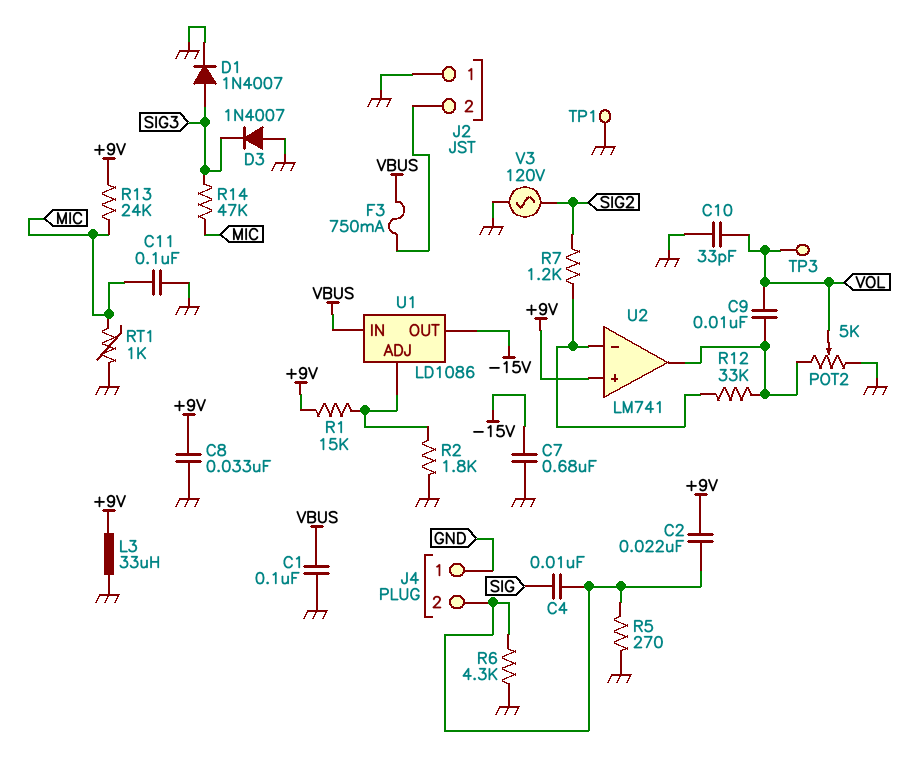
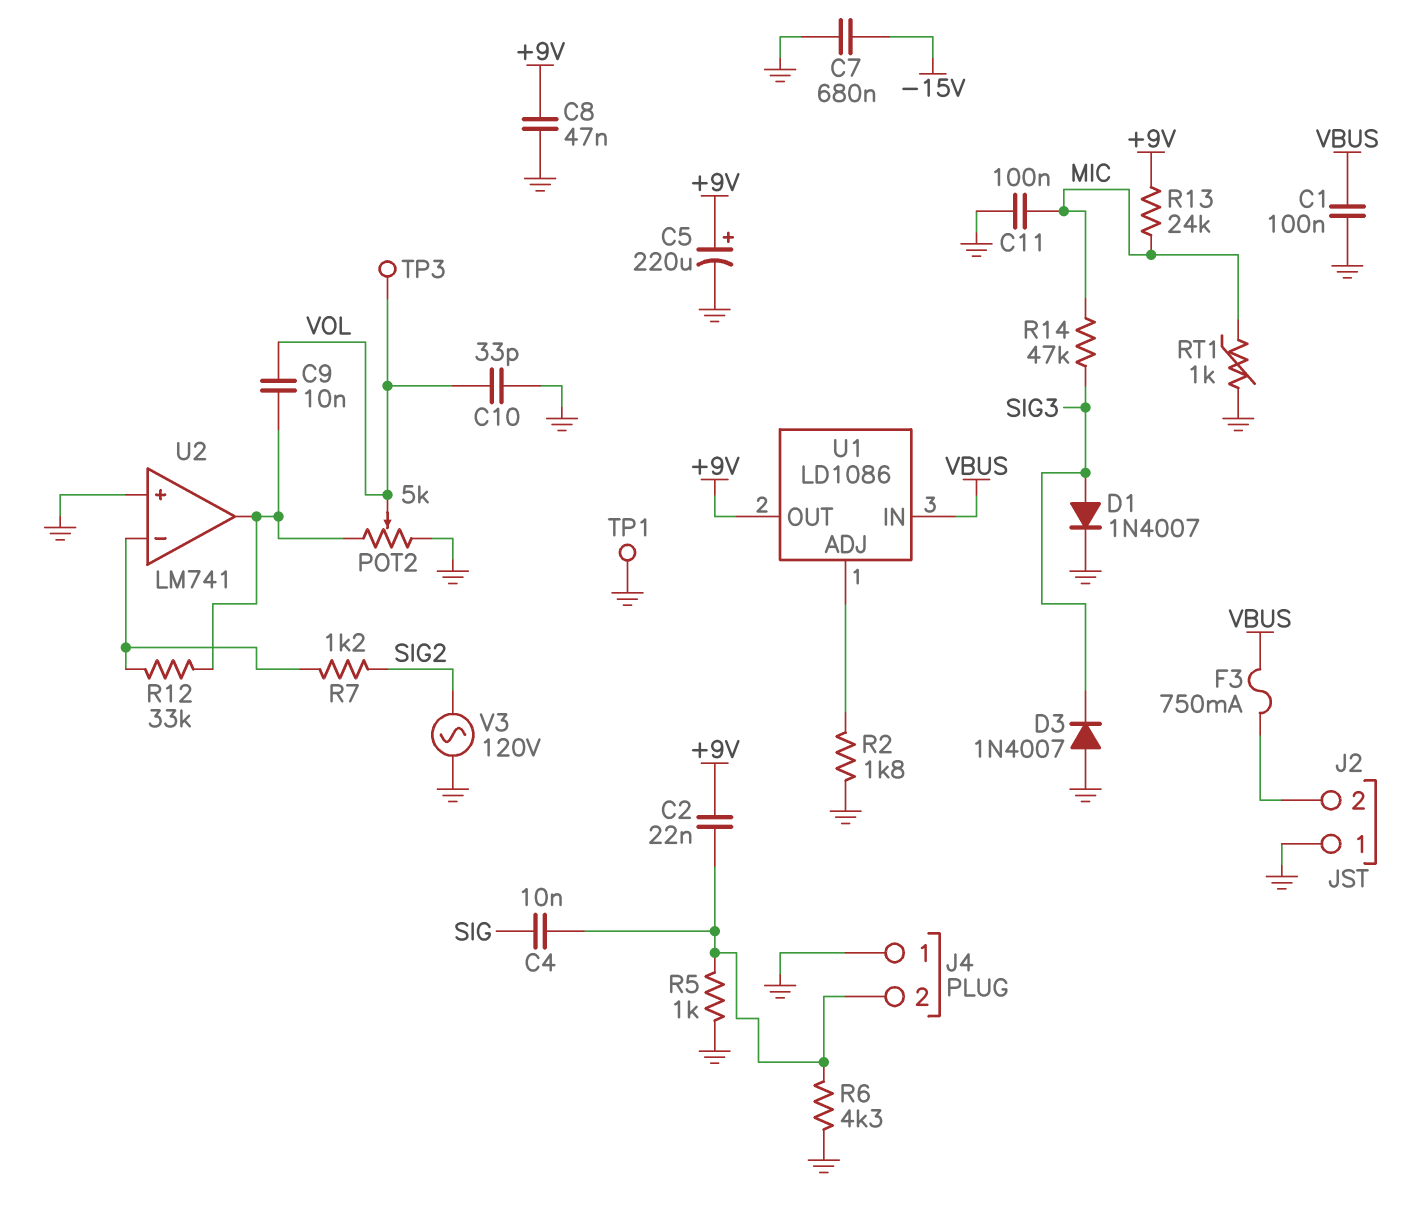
C5: none -> 220uF (plus +9V, minus GND)
C8: 33nF (+9V, GND) -> 47nF (+9V, GND)
L3: 33uH (+9V, GND) -> none
R1: 15k (+9V, U1/ADJ) -> none
R5: 270 (GND, J4/2) -> 1k (GND, J4/2)
U1 pin OUT: -15V -> +9V
U2 pin in+: +9V -> GND

